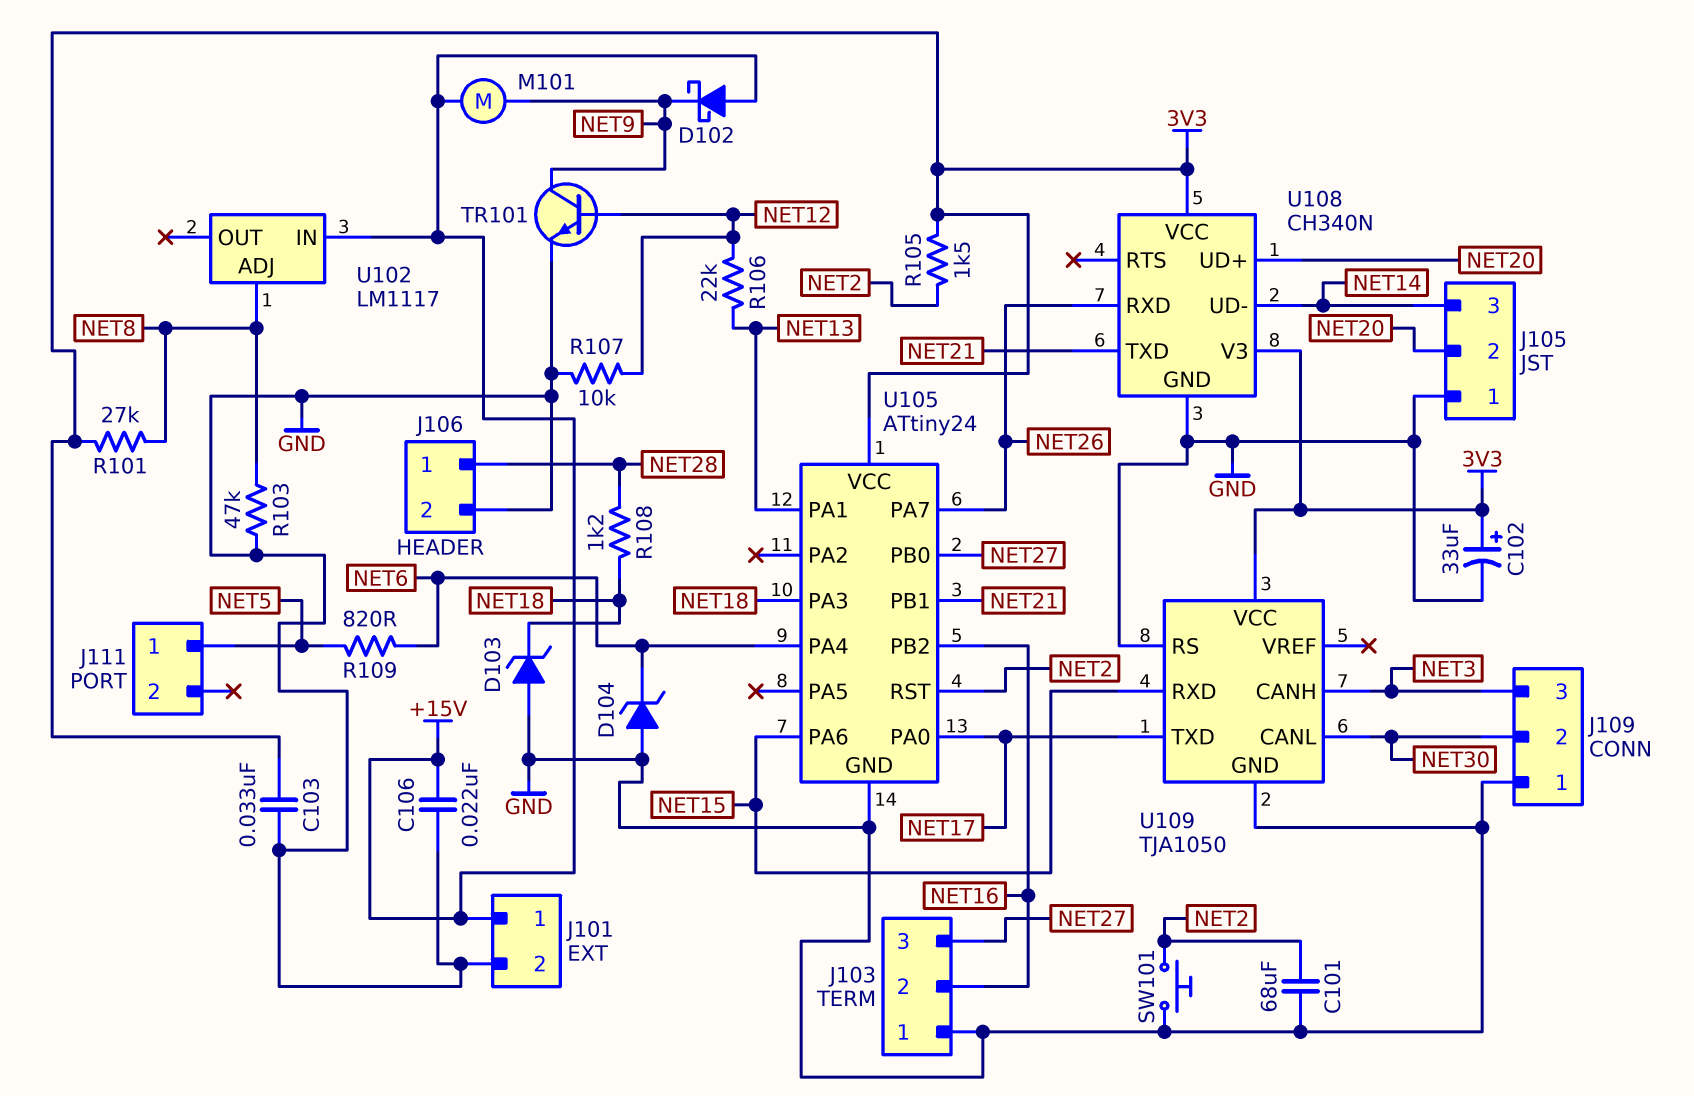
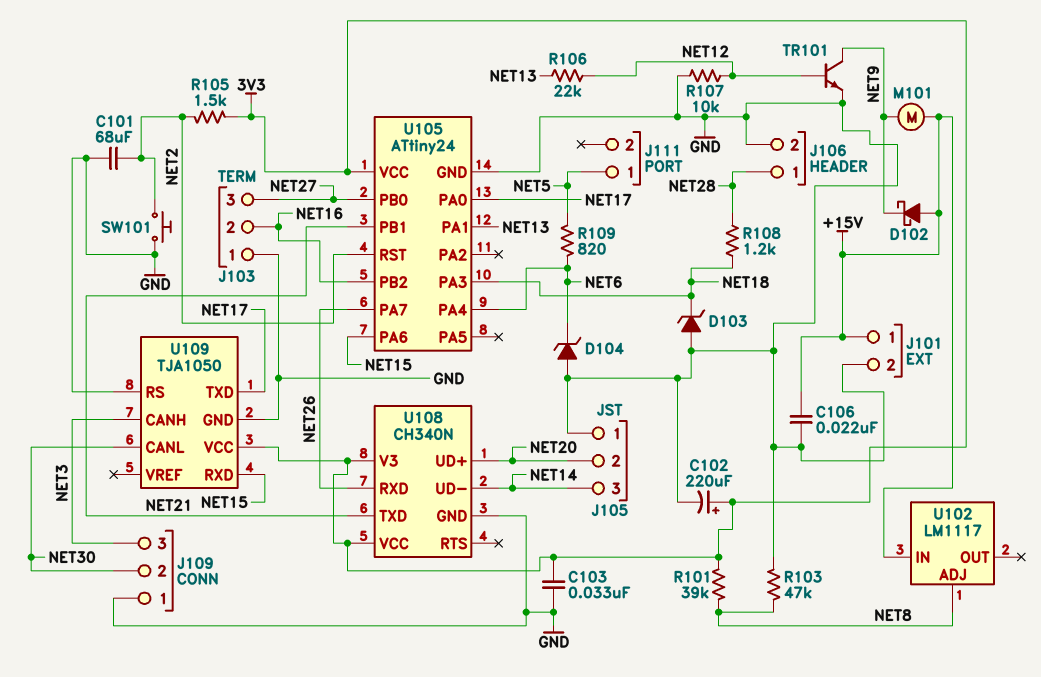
C102: 33uF (plus 3V3, minus GND) -> 220uF (plus 3V3, minus GND)
R101: 27k (3V3, NET8) -> 39k (3V3, NET8)

